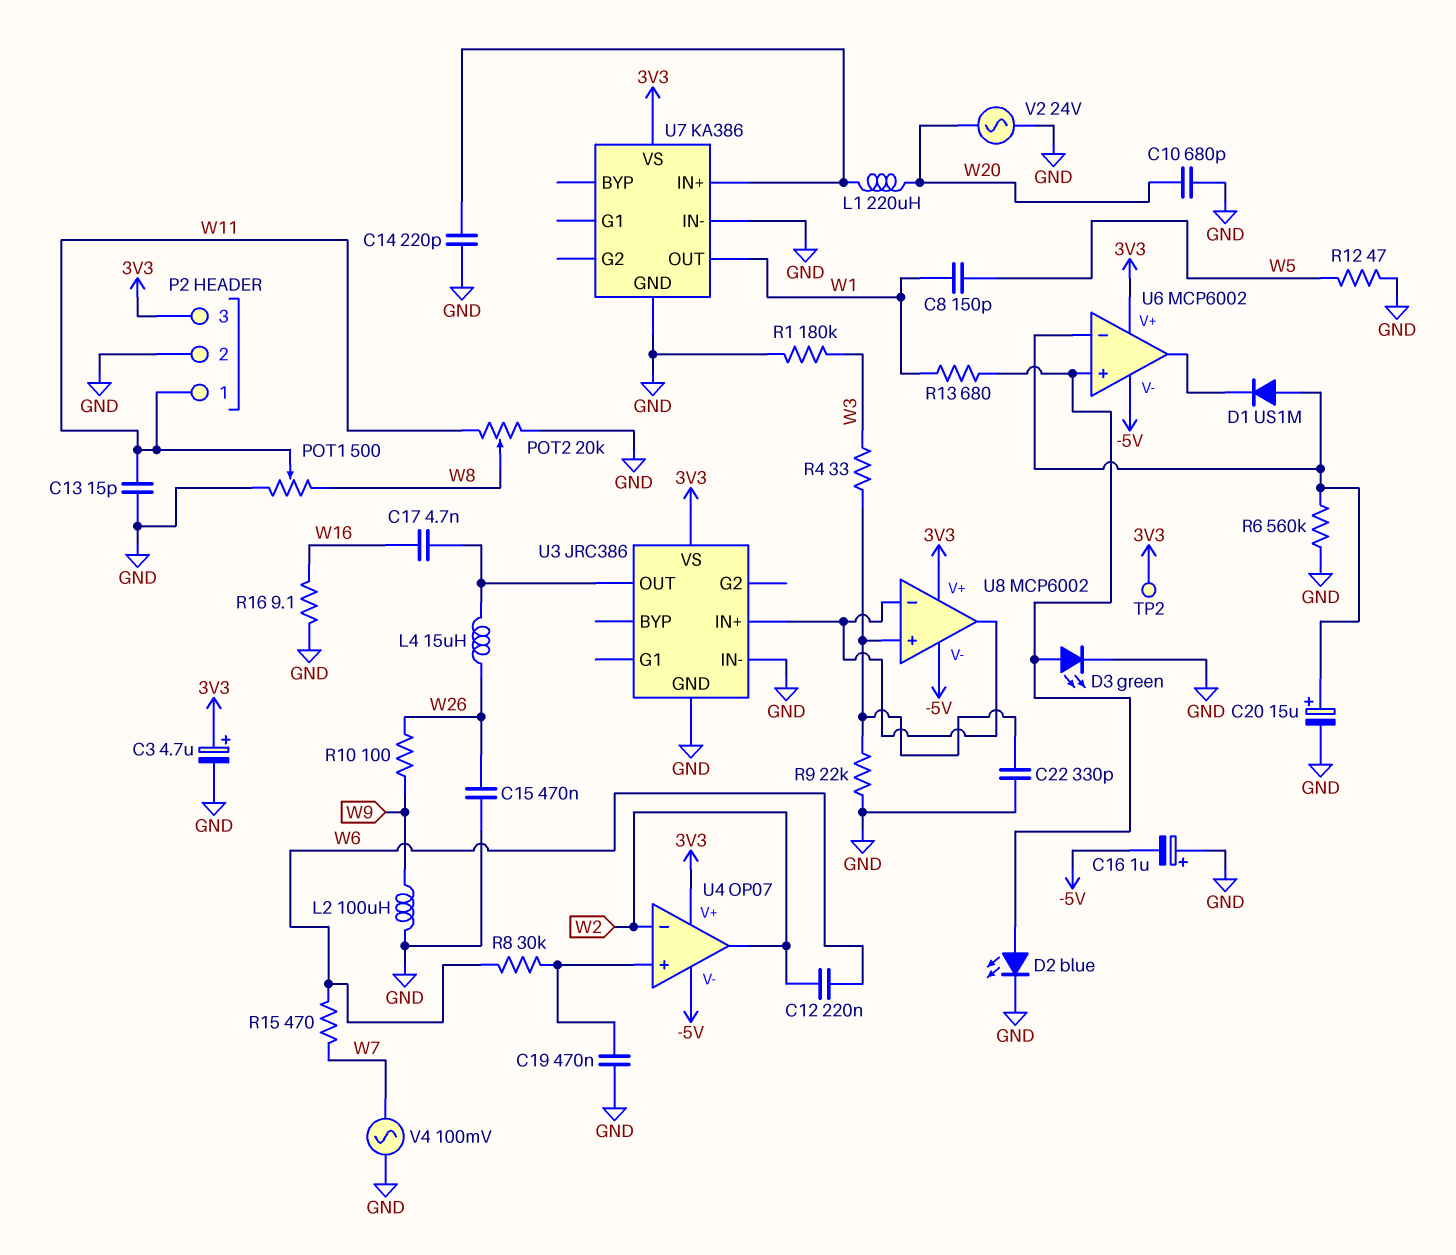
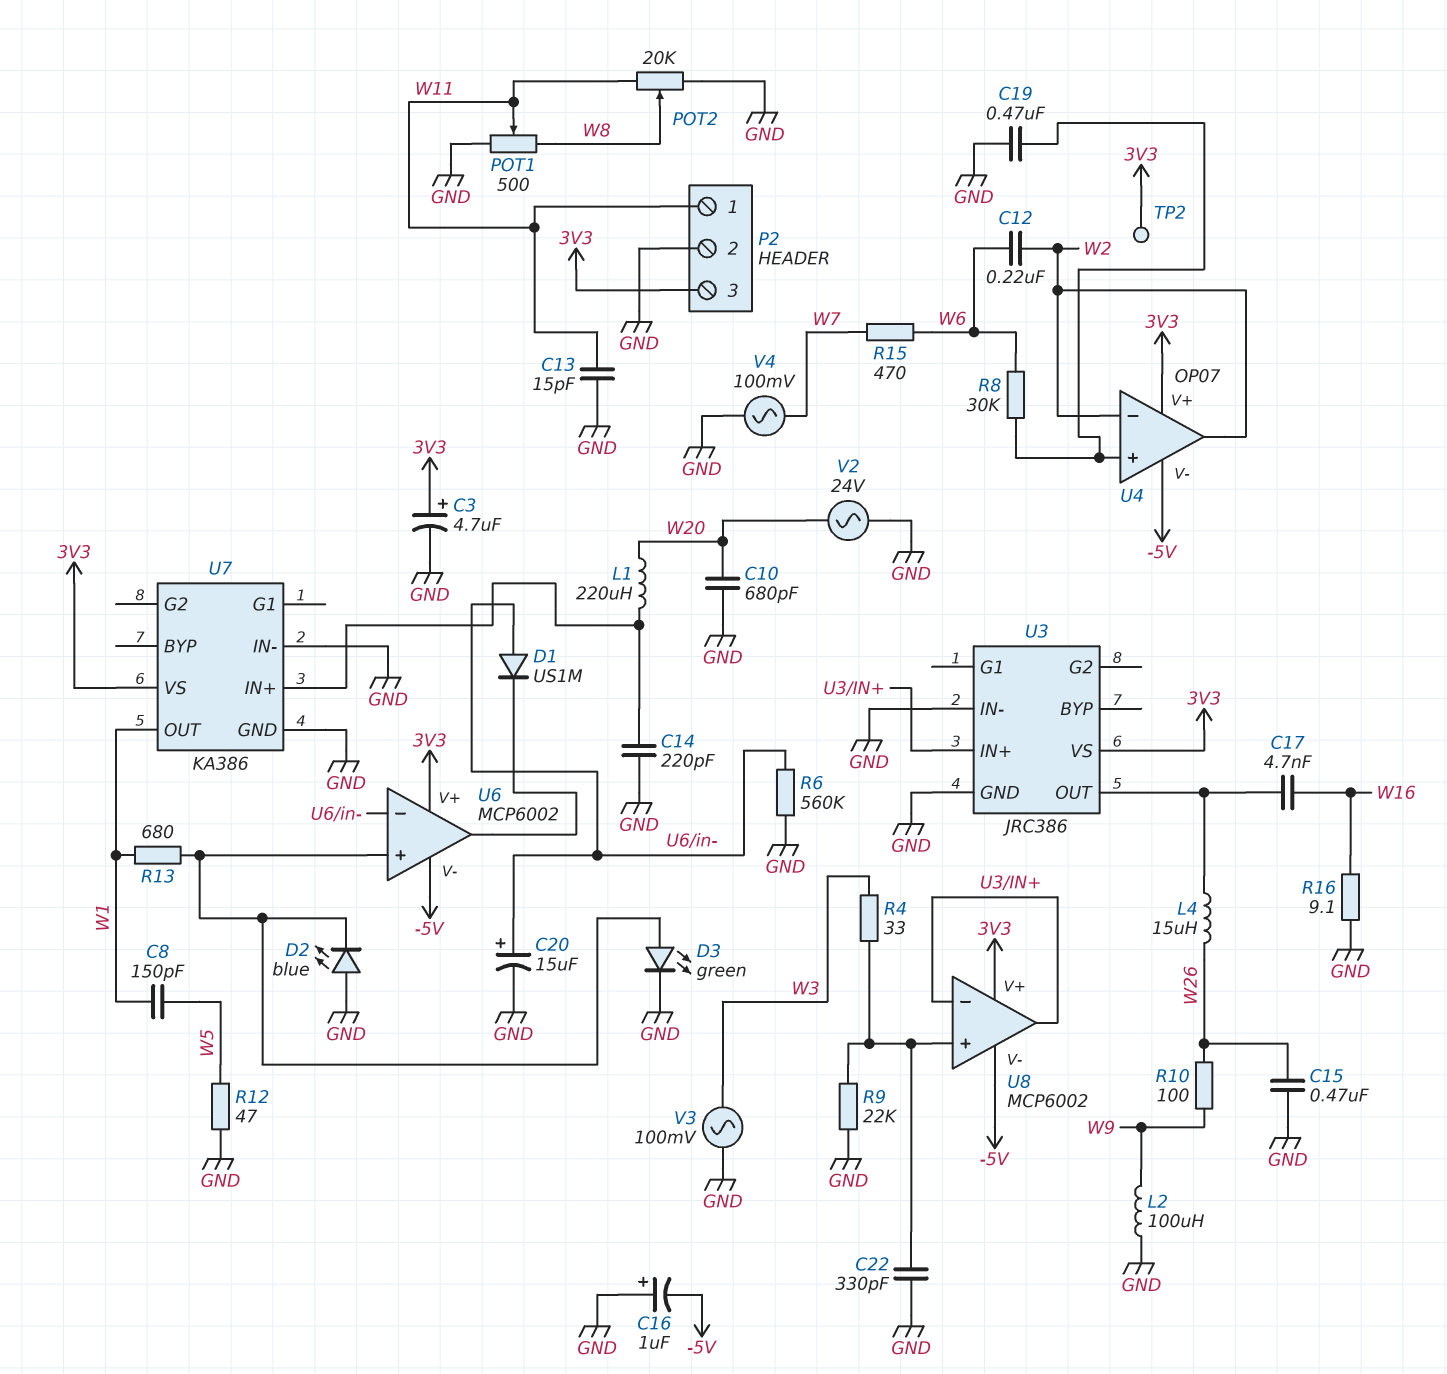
D2: LED blue (A U6/in+, K GND) -> LED blue (A GND, K U6/in+)
R1: 180k (GND, W3) -> none
V3: none -> AC 100mV (GND, W3)

